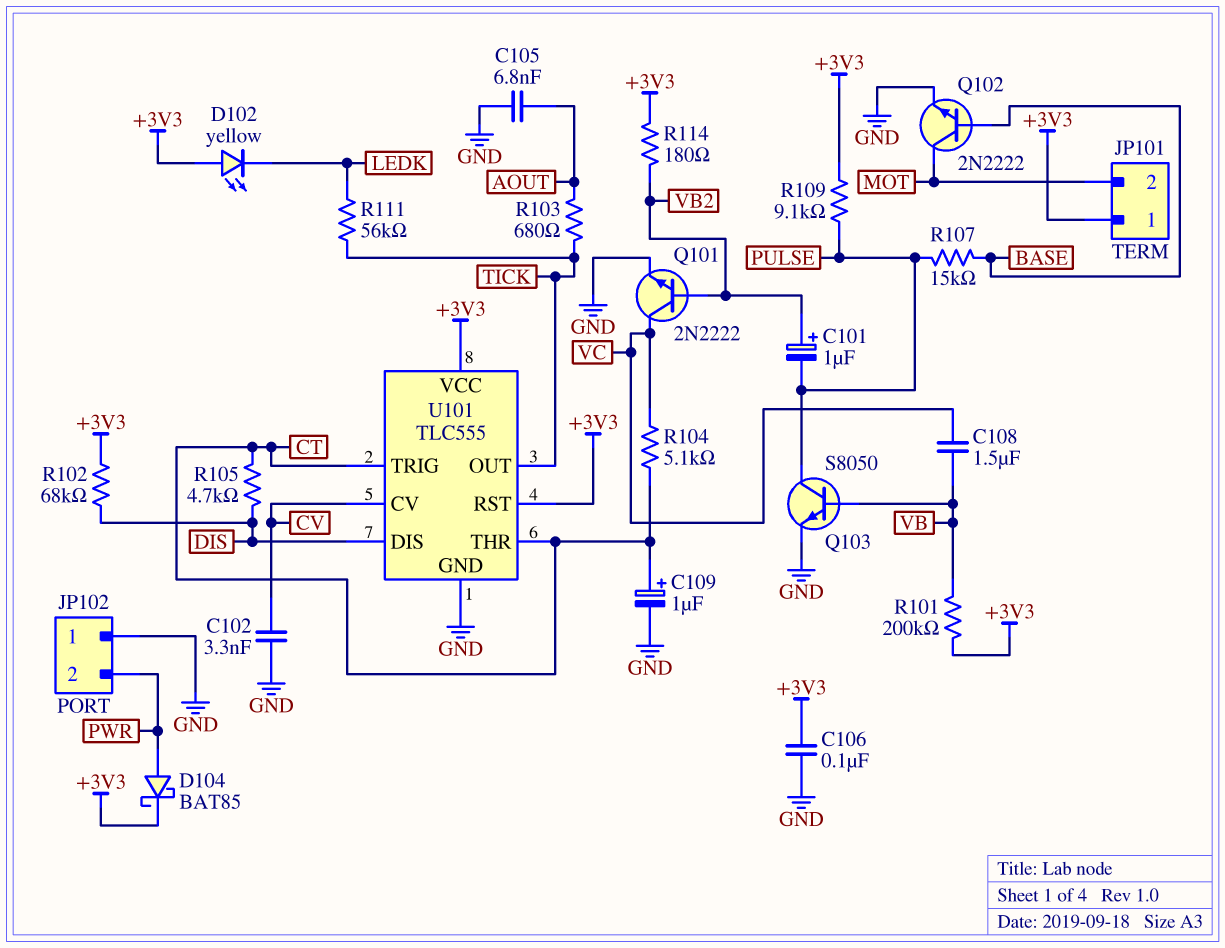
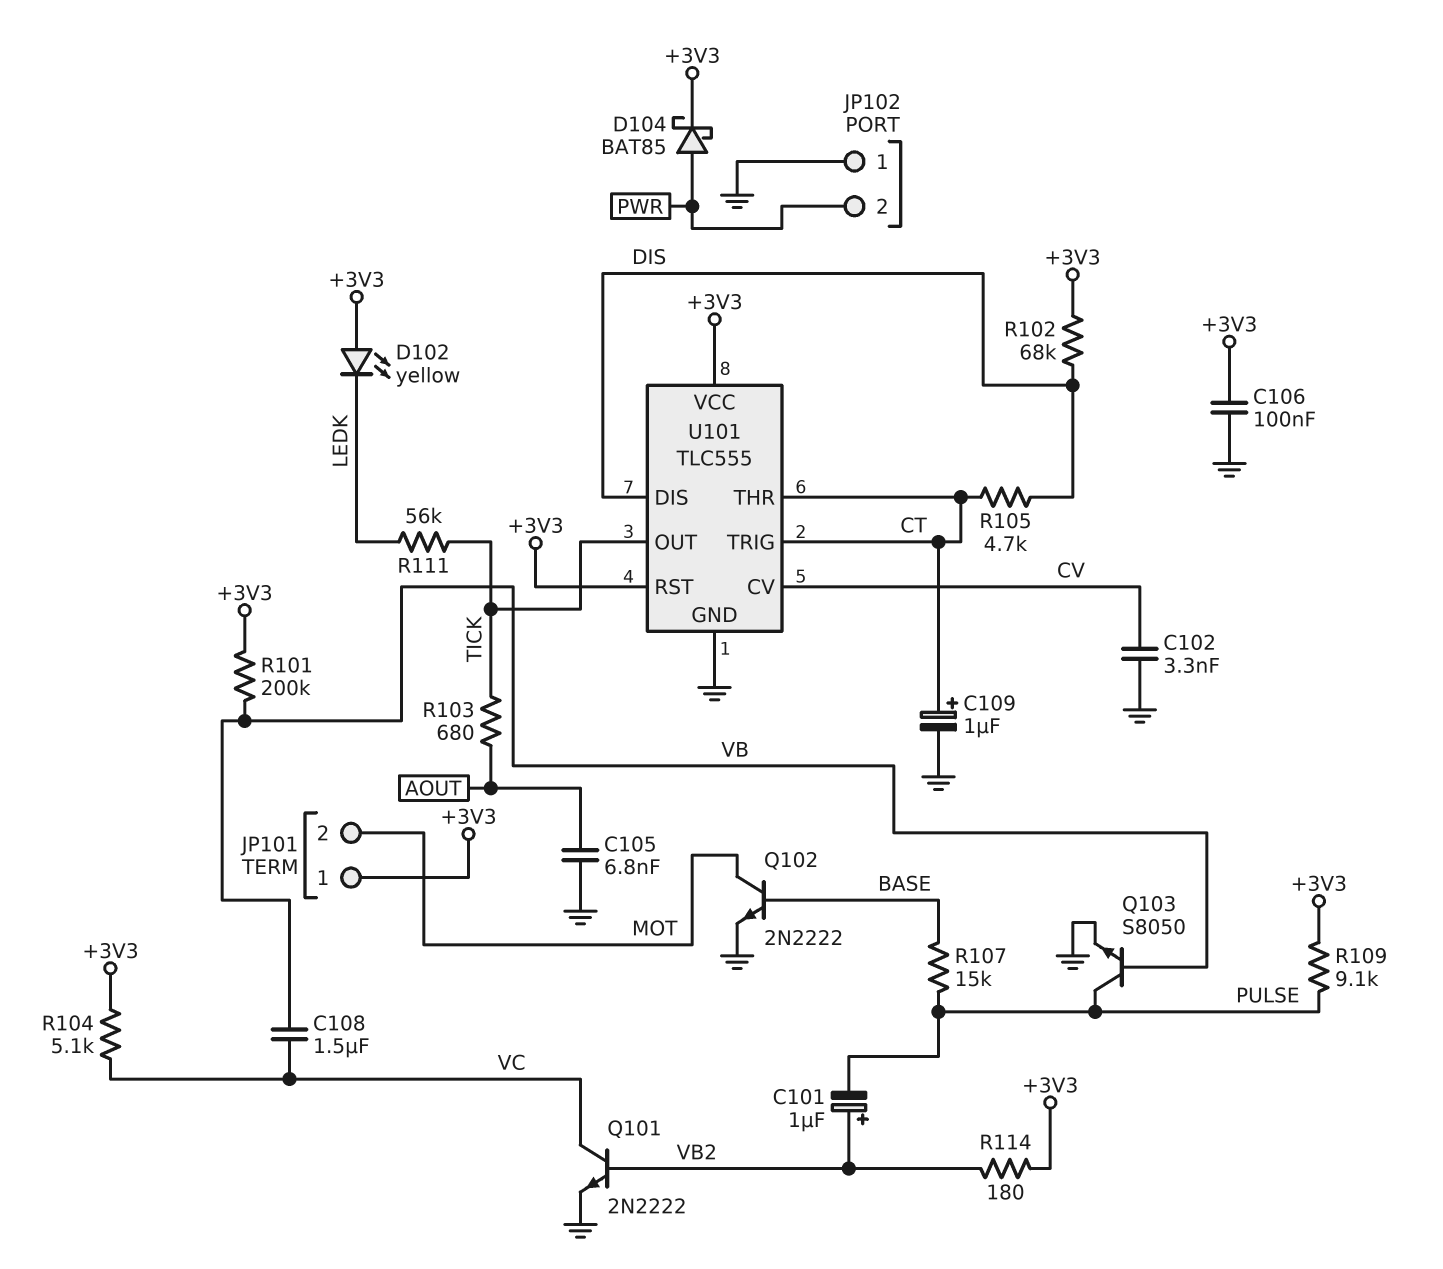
R104: 5.1k (CT, VC) -> 5.1k (+3V3, VC)

